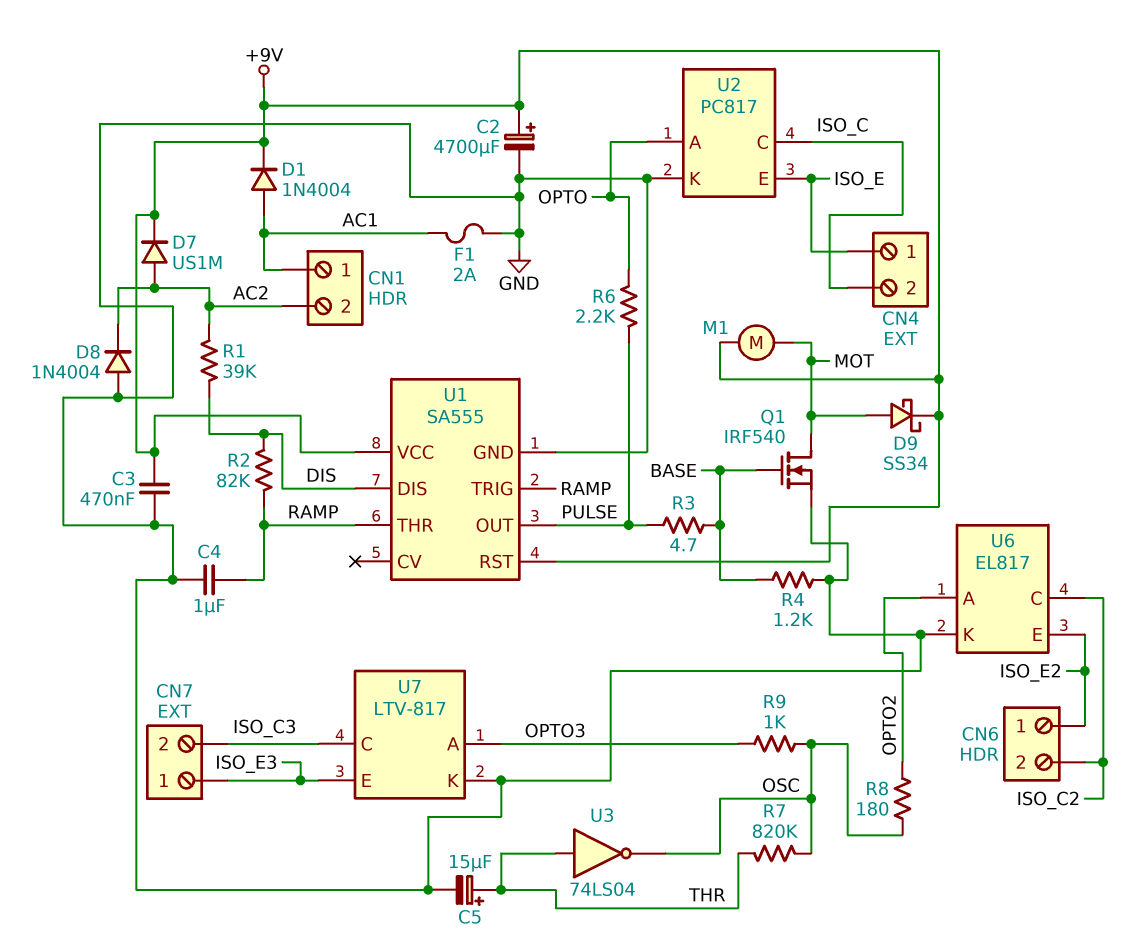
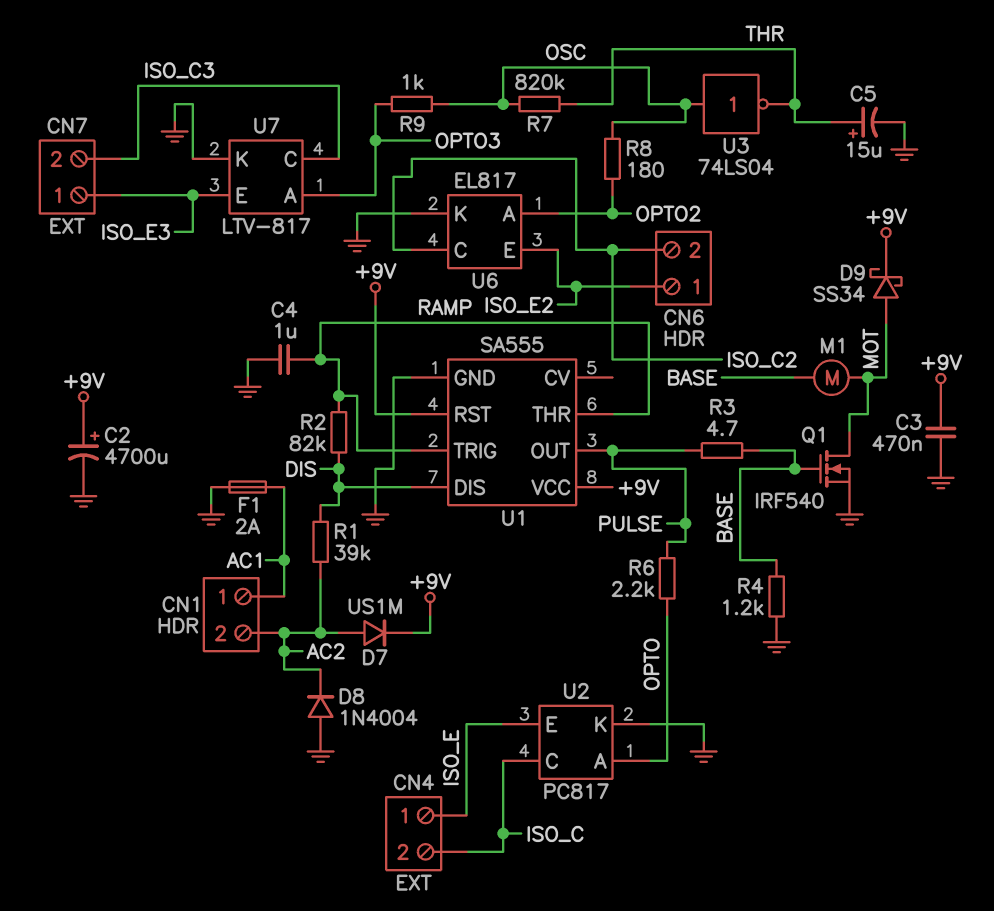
D1: diode 1N4004 (A AC1, K +9V) -> none
M1: motor (+9V, MOT) -> motor (BASE, MOT)
U3: NOT 74LS04 (in THR, out OSC) -> NOT 74LS04 (in OSC, out THR)

